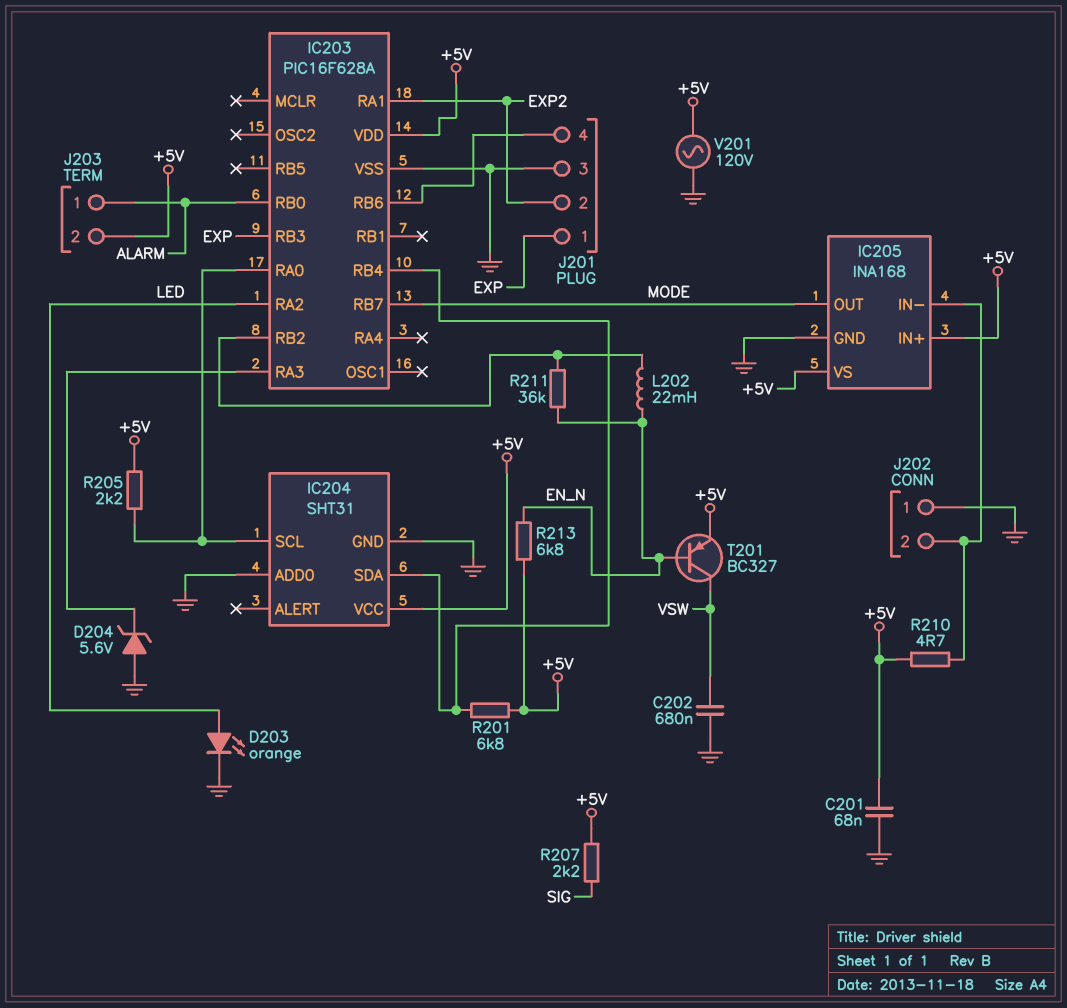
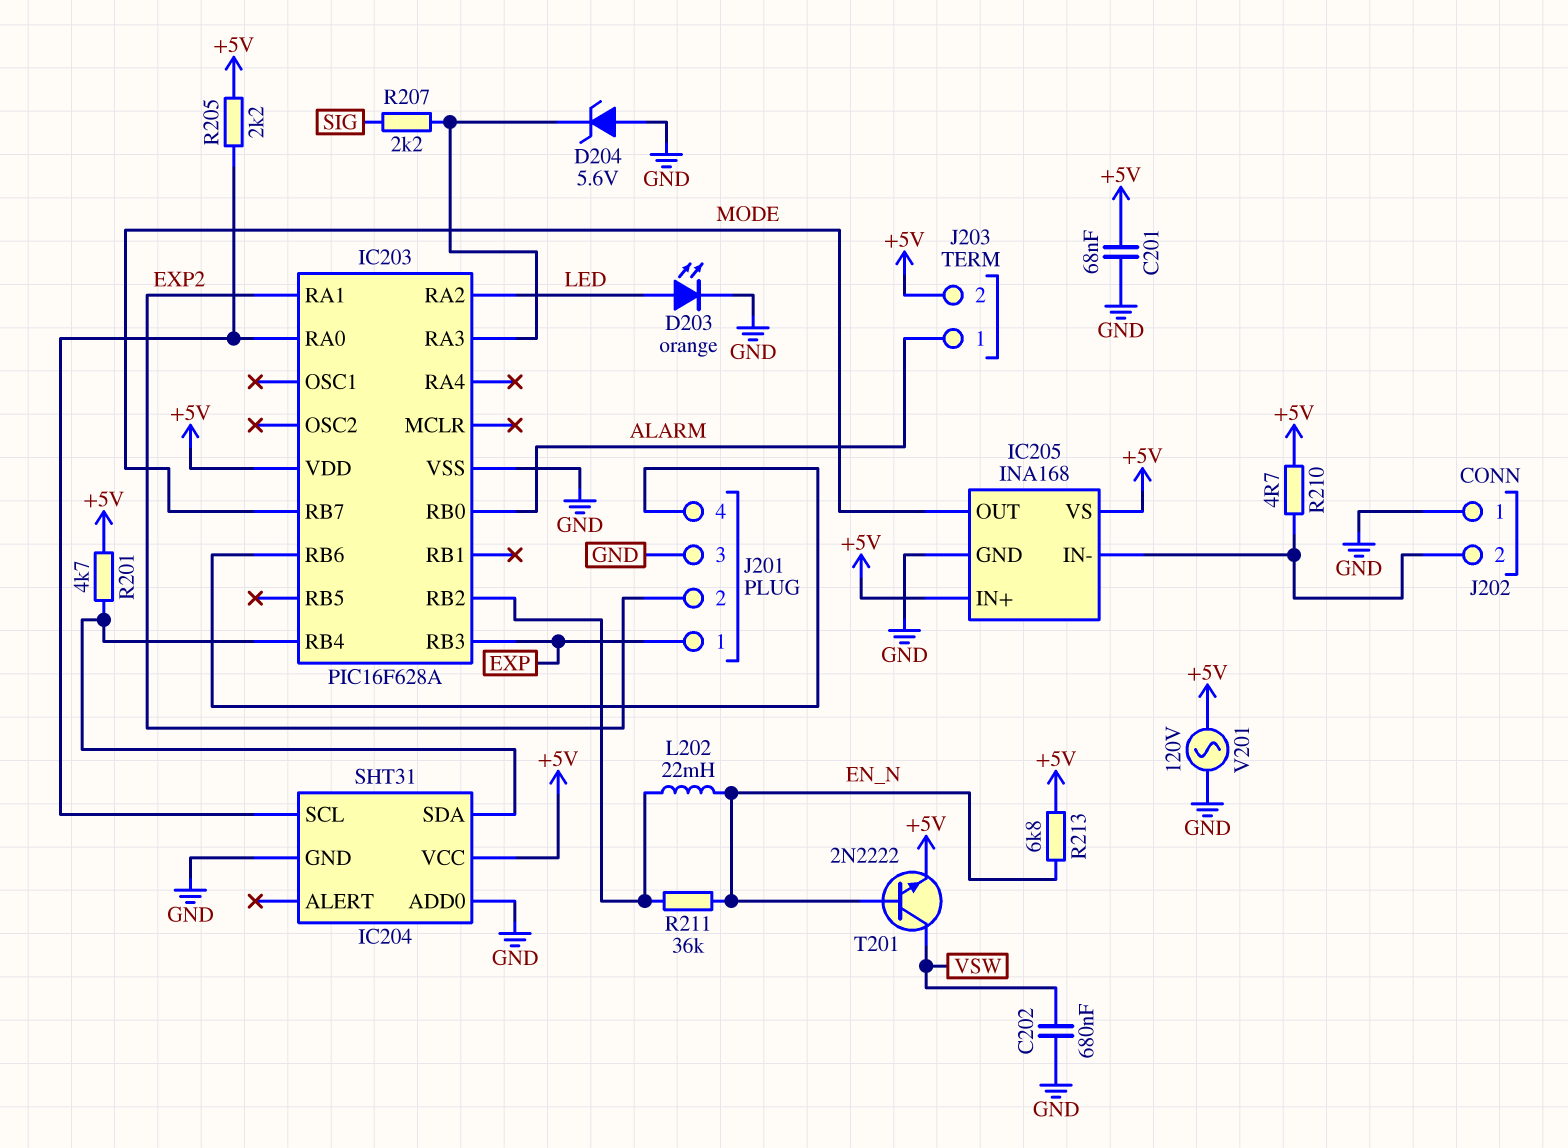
R201: 6.8k (+5V, IC203/RB4) -> 4.7k (+5V, IC203/RB4)
R207: 2.2k (+5V, SIG) -> 2.2k (IC203/RA3, SIG)
T201: PNP BC327 (B EN_N, C VSW, E +5V) -> NPN 2N2222 (B EN_N, C VSW, E +5V)

